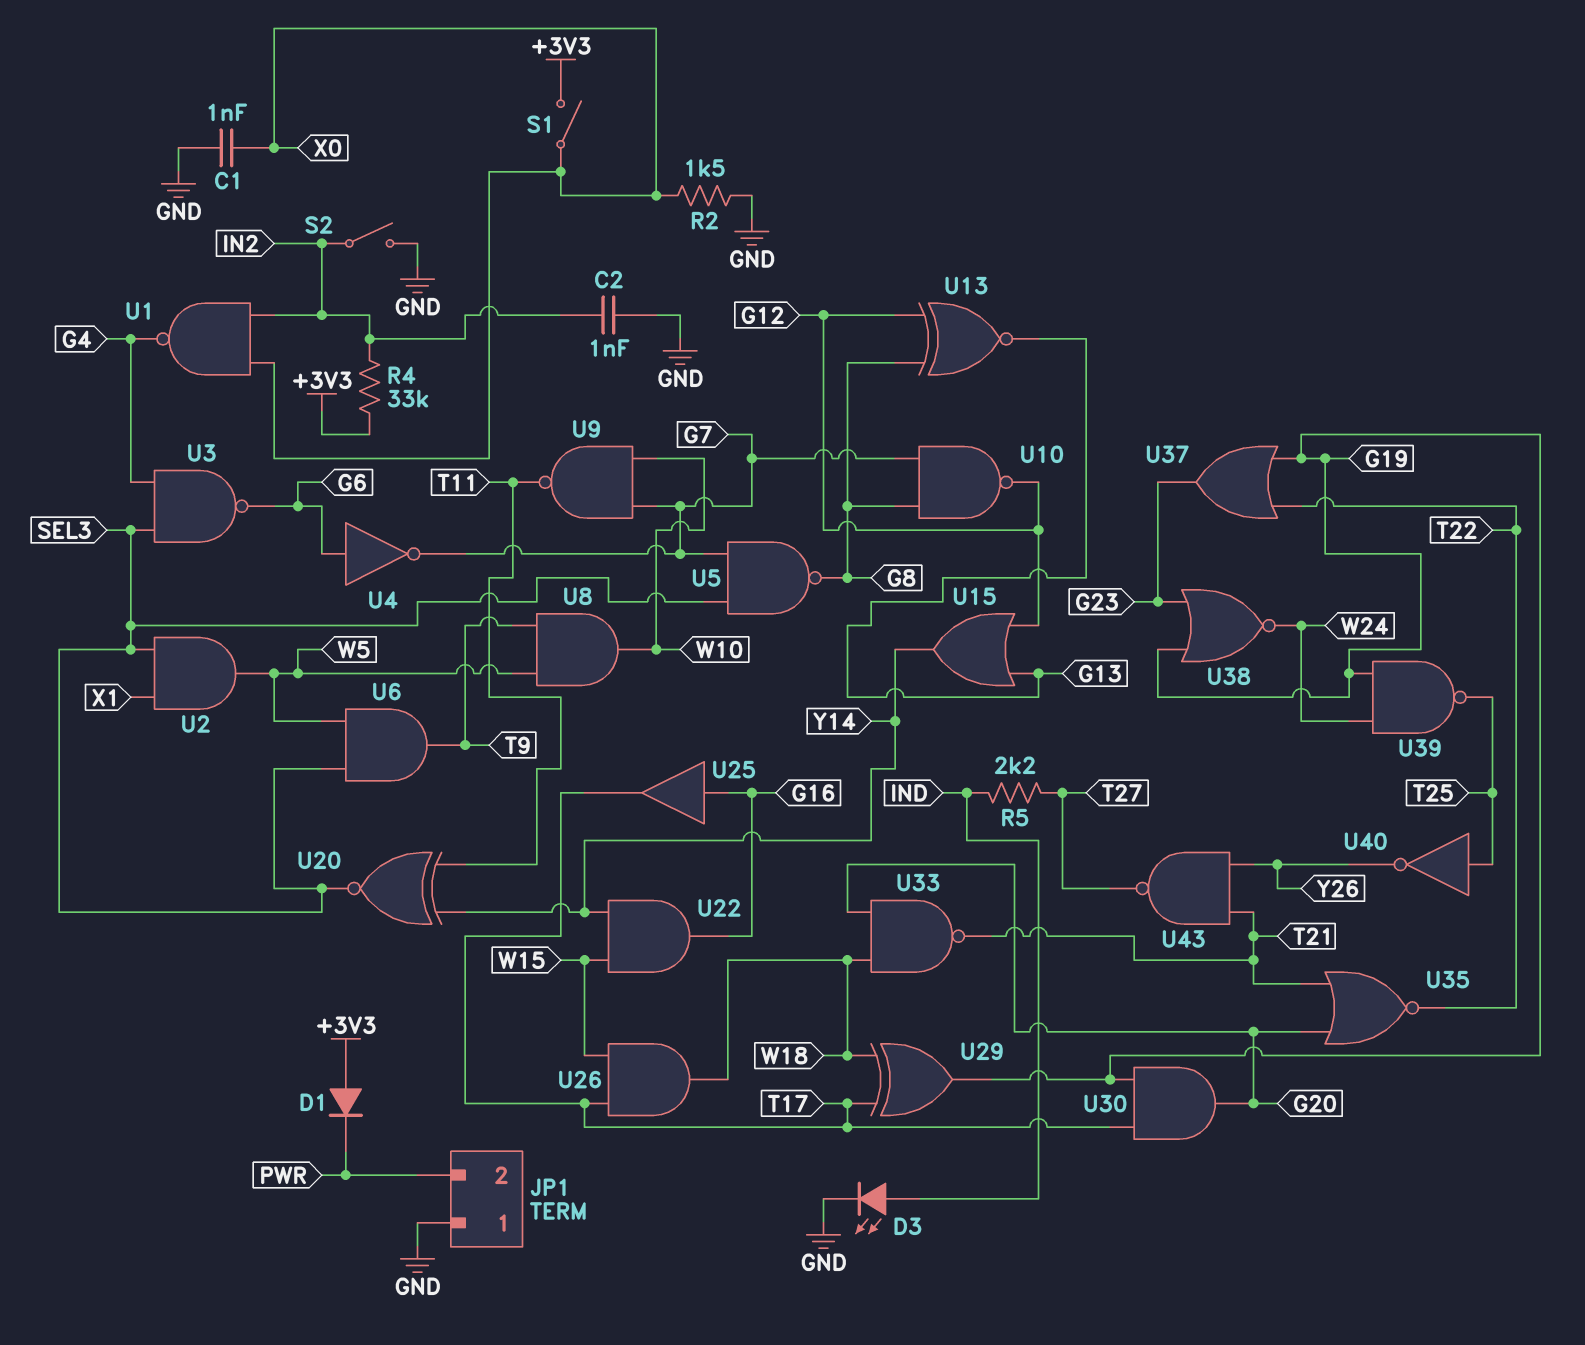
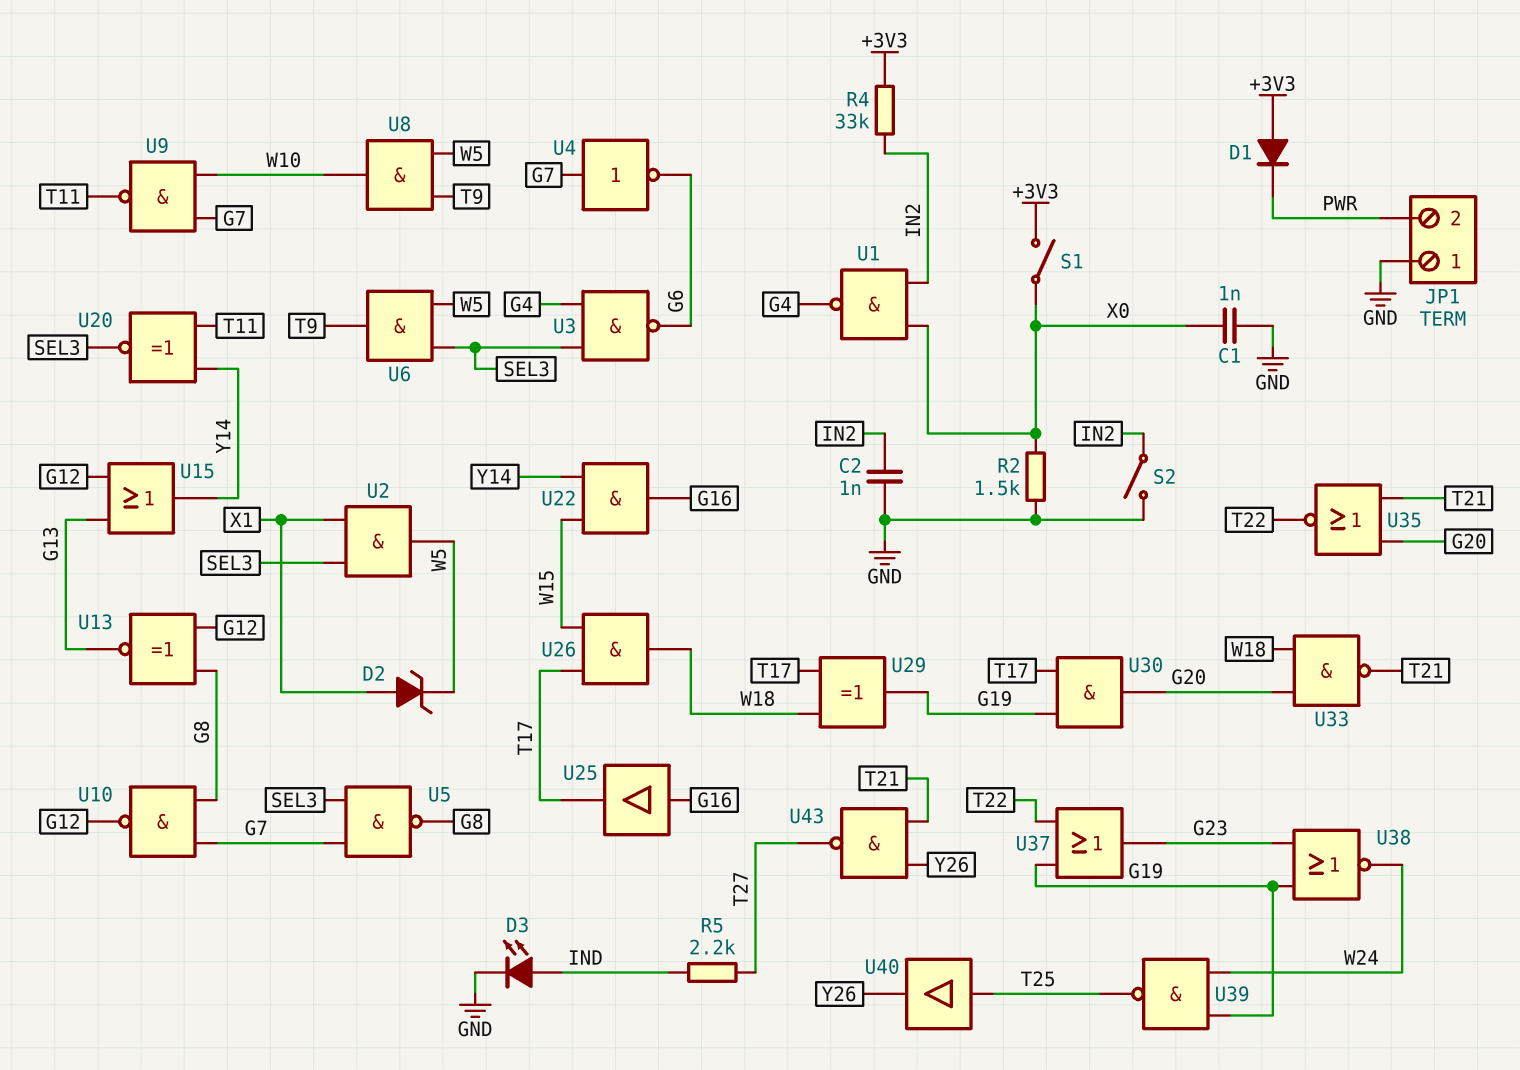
D2: none -> zener (A X1, K W5)
U4: NOT (in G6, out G7) -> NOT (in G7, out G6)
U40: NOT (in T25, out Y26) -> buffer (in T25, out Y26)

